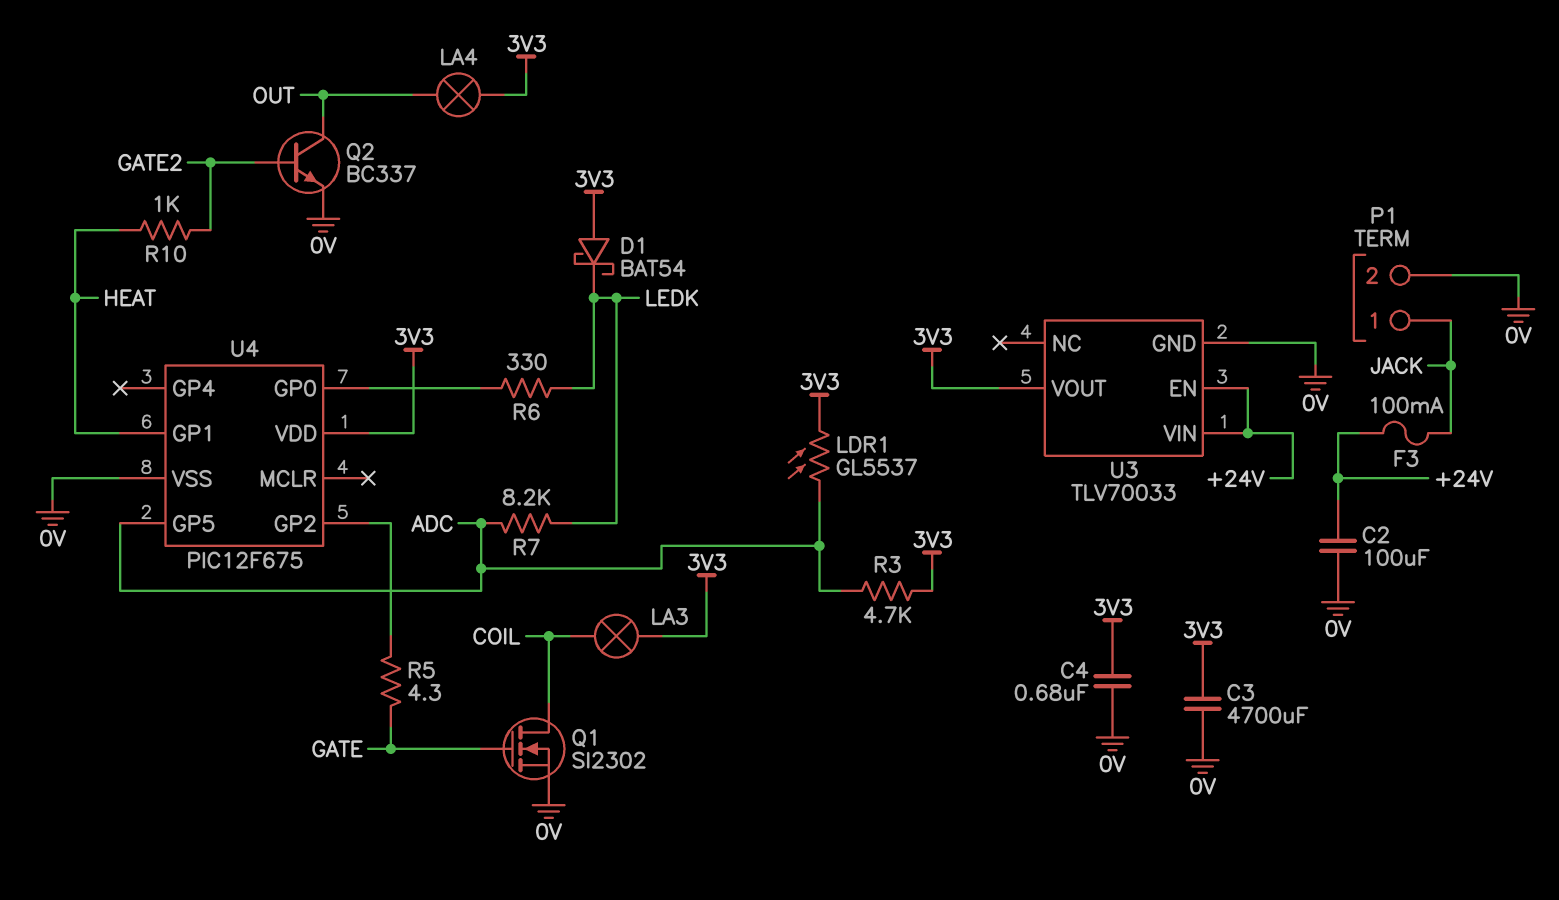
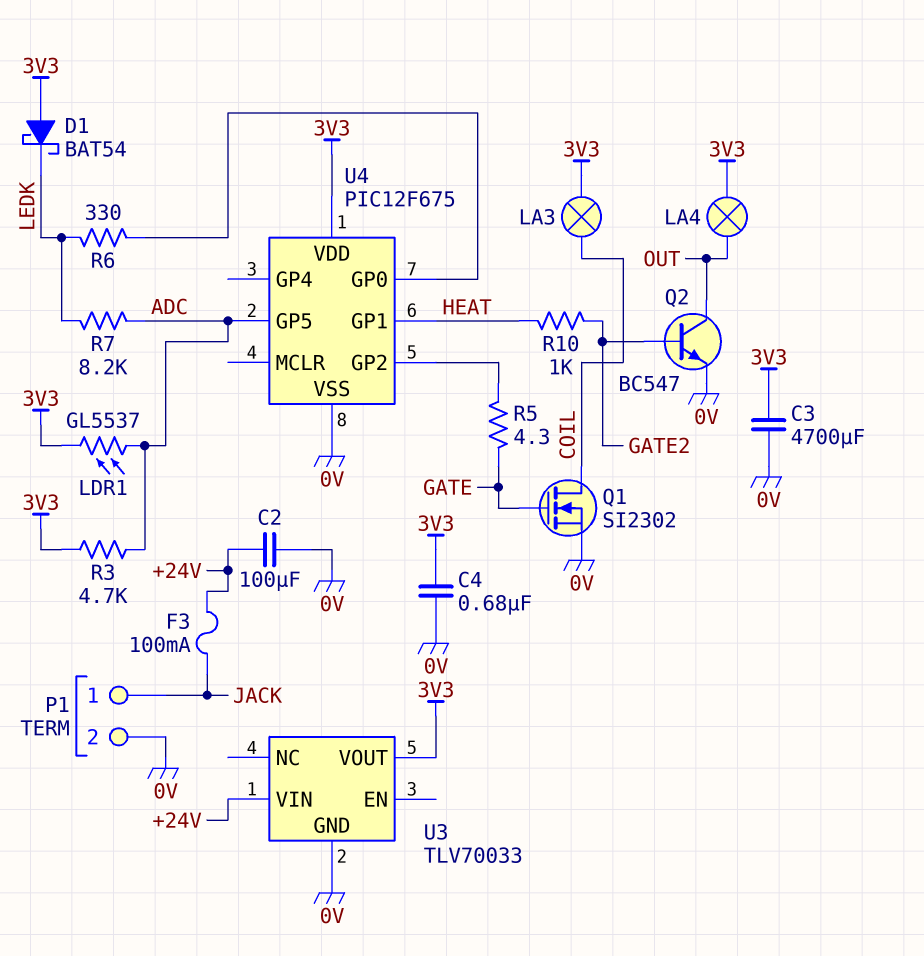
Q2: NPN BC337 (B GATE2, C OUT, E 0V) -> NPN BC547 (B GATE2, C OUT, E 0V)
U3 pin EN: +24V -> none

